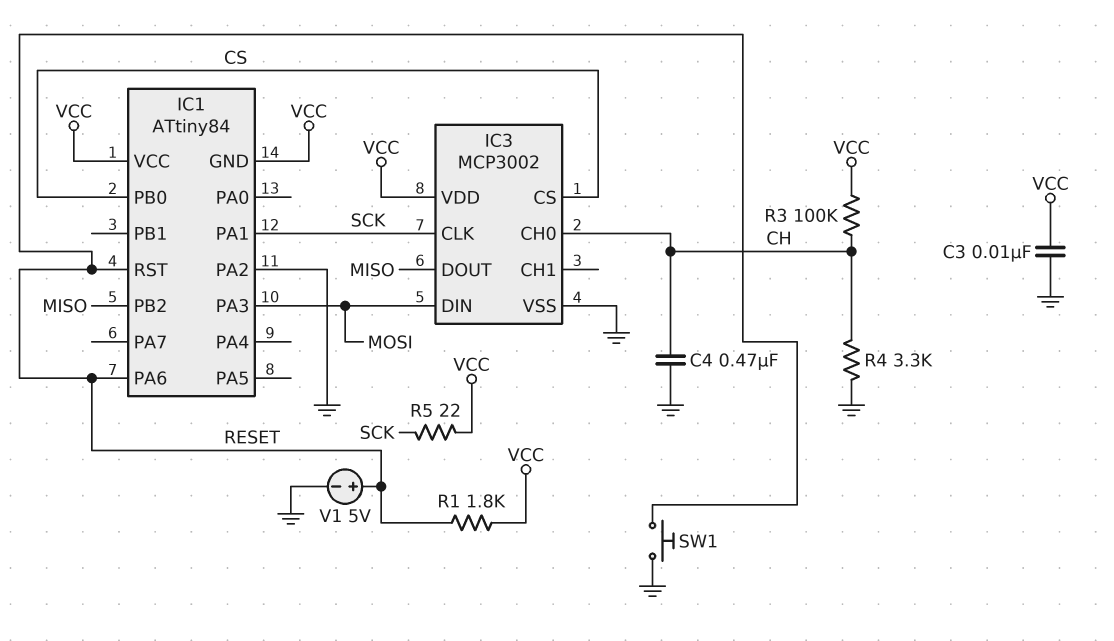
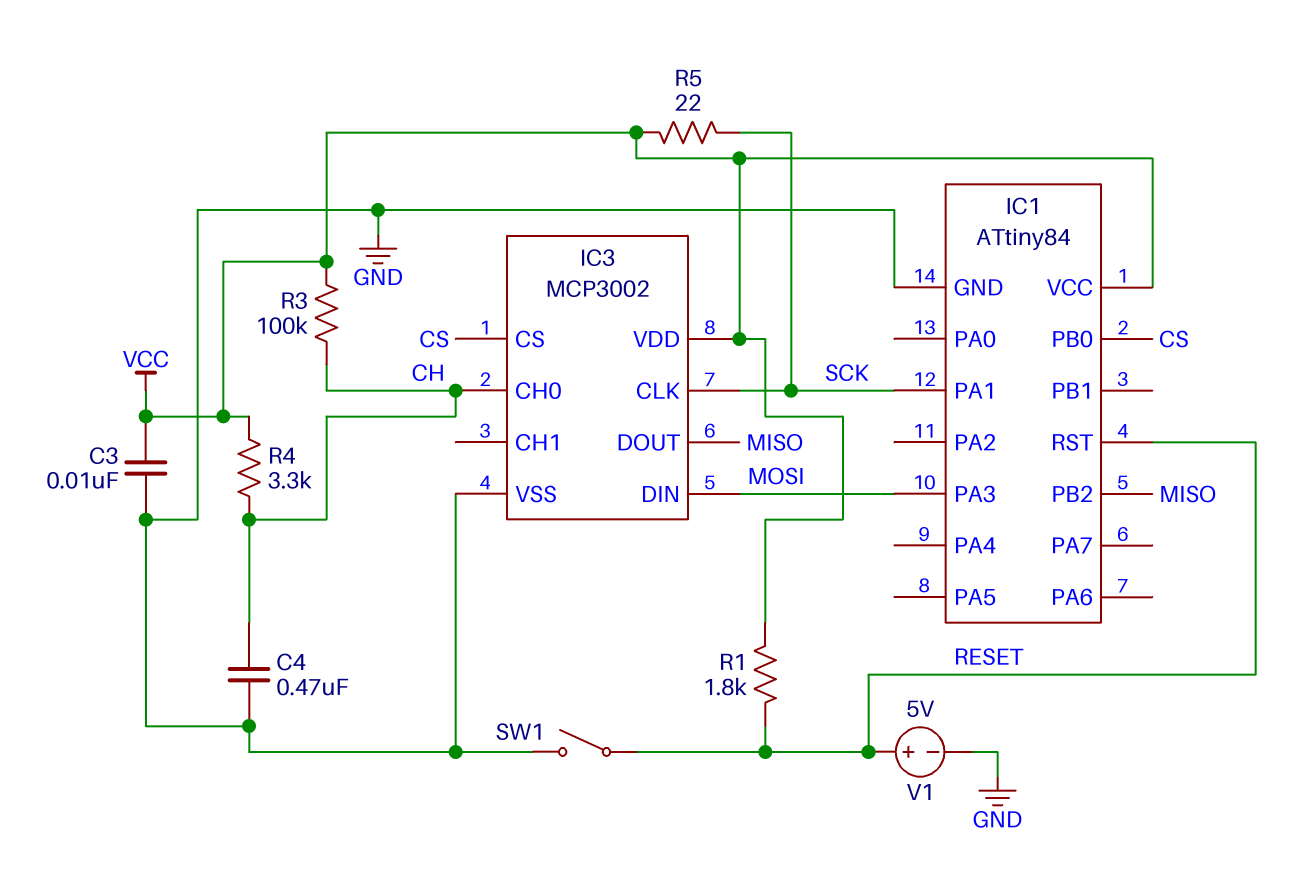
IC1 pin GND: VCC -> GND
IC1 pin PA2: GND -> none
IC1 pin PA6: RESET -> none
R4: 3.3k (CH, GND) -> 3.3k (CH, VCC)
SW1: button (GND, RESET) -> switch (GND, RESET)

